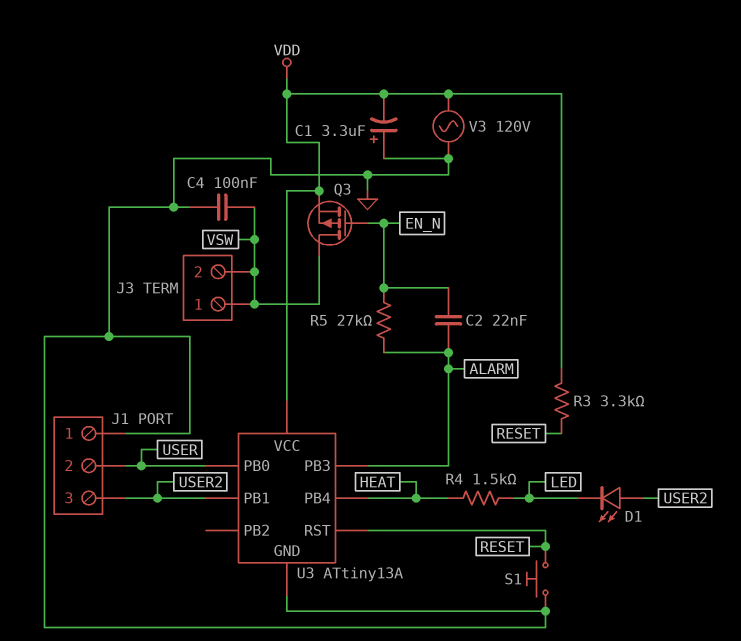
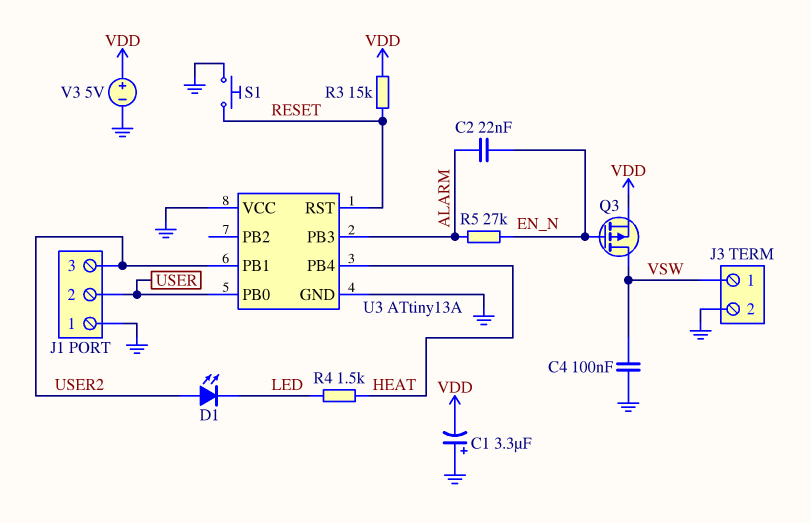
J3 pin 2: VSW -> GND
R3: 3.3k (RESET, VDD) -> 15k (RESET, VDD)
U3 pin VCC: VDD -> GND
V3: AC 120V (GND, VDD) -> 5V (plus VDD, minus GND)

